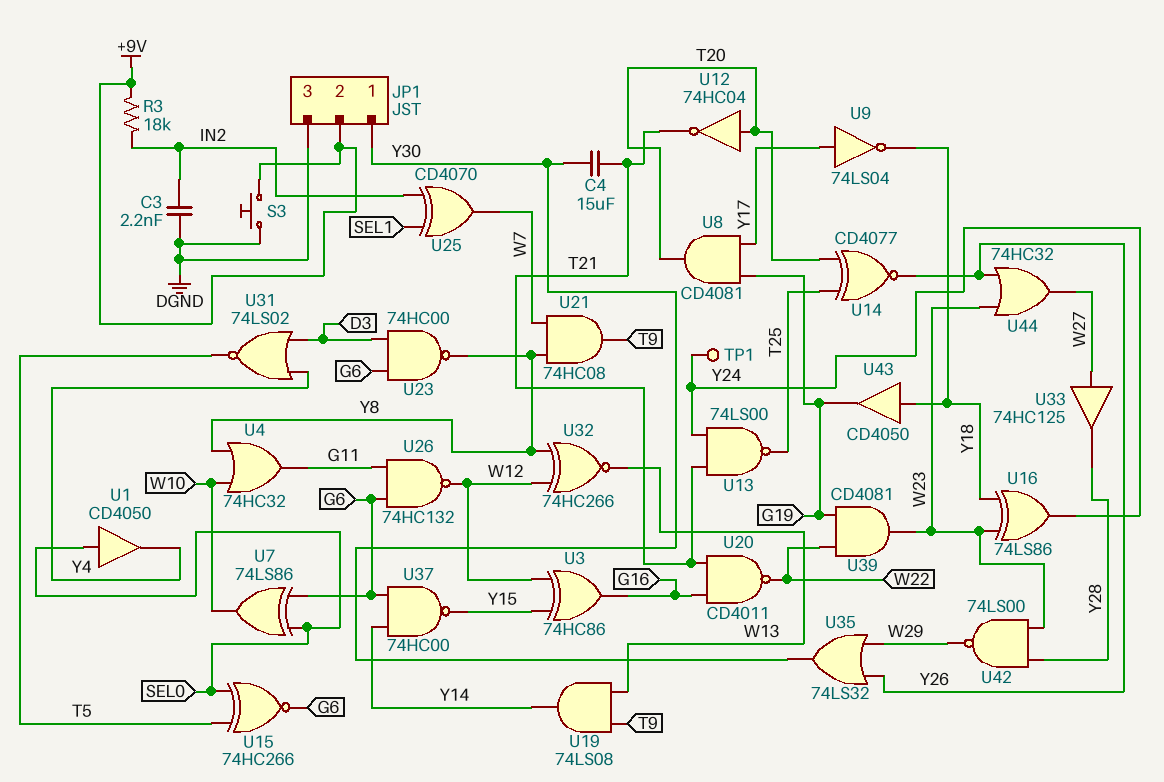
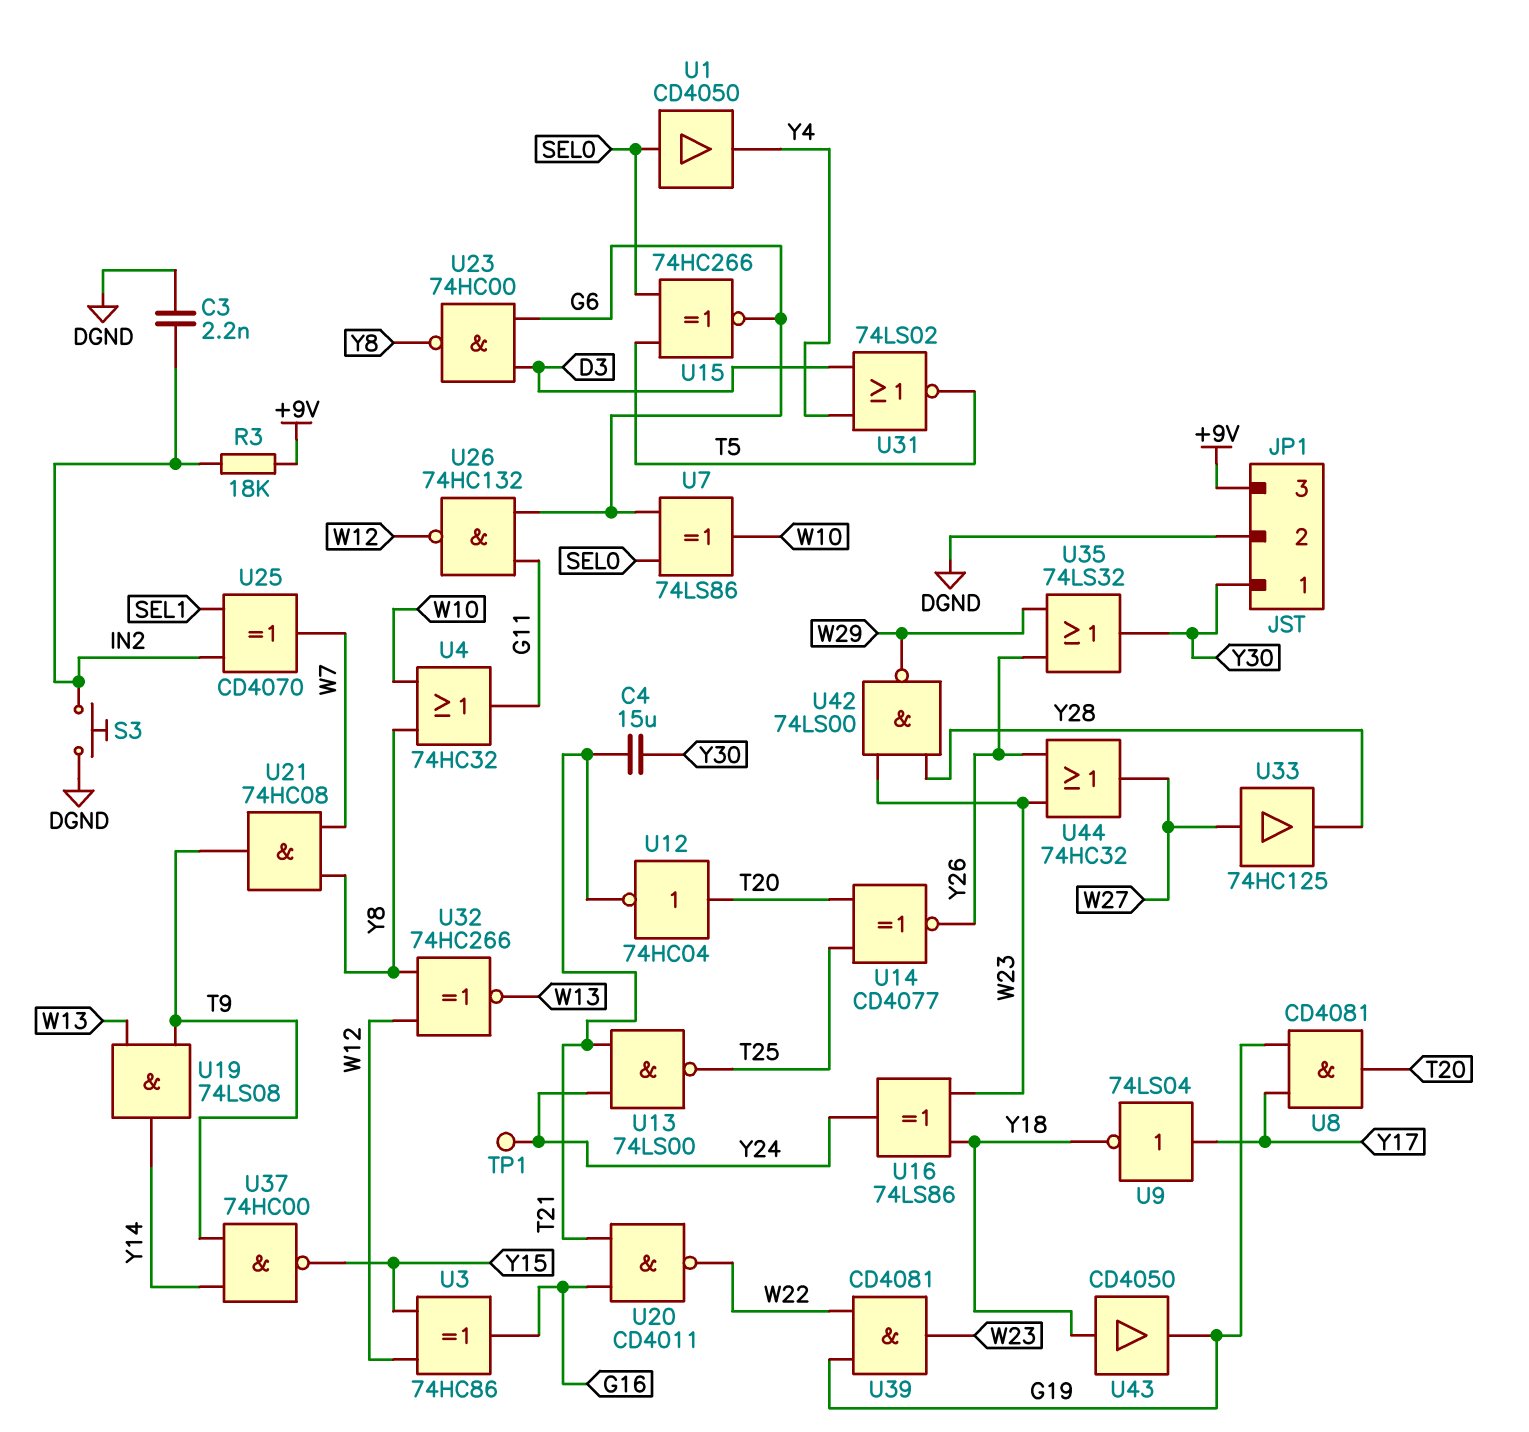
JP1 pin 2: +9V -> DGND
JP1 pin 3: DGND -> +9V
S3: button (+9V, DGND) -> button (DGND, IN2)
U37: NAND 74HC00 (in G6, in Y14, out Y15) -> NAND 74HC00 (in T9, in Y14, out Y15)

